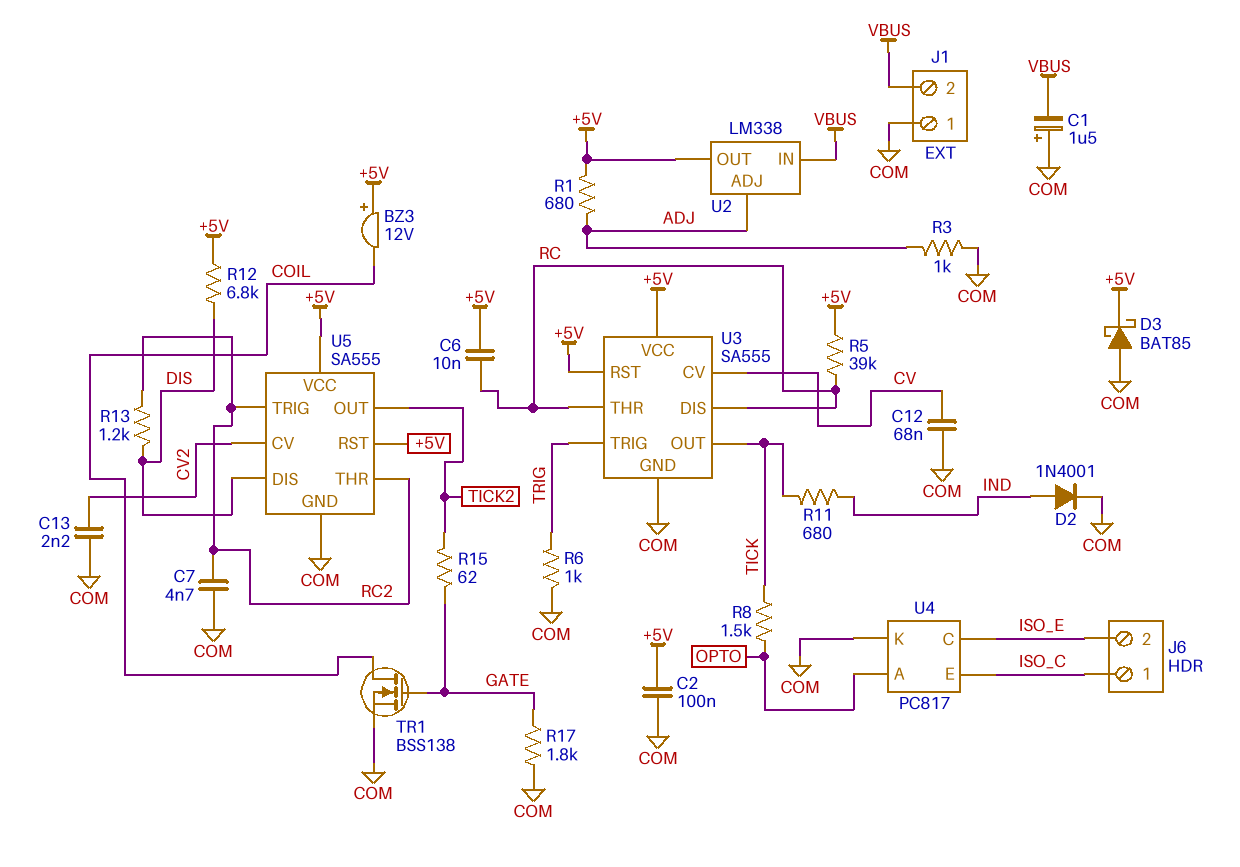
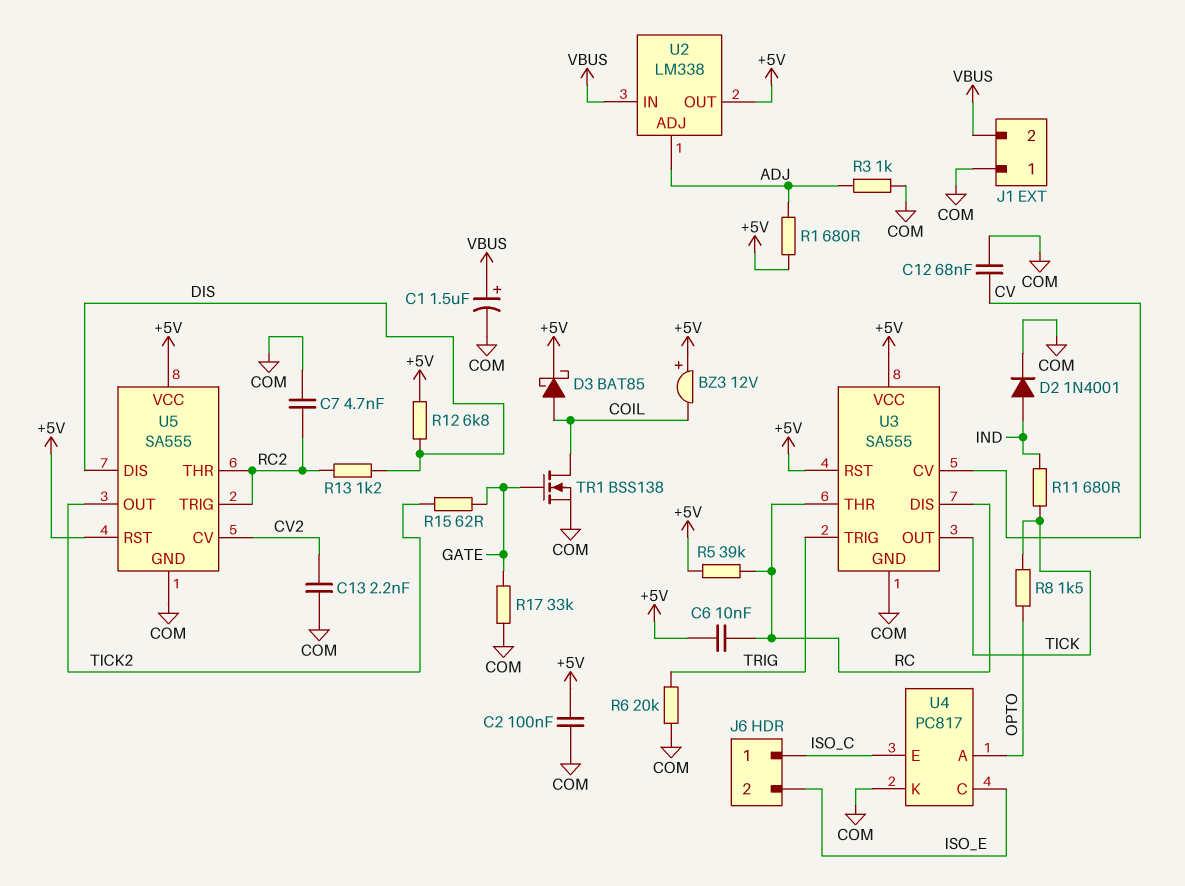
C1: 1.5uF (plus COM, minus VBUS) -> 1.5uF (plus VBUS, minus COM)
D3: schottky BAT85 (A COM, K +5V) -> schottky BAT85 (A COIL, K +5V)
R6: 1k (COM, TRIG) -> 20k (COM, TRIG)
R17: 1.8k (COM, GATE) -> 33k (COM, GATE)

